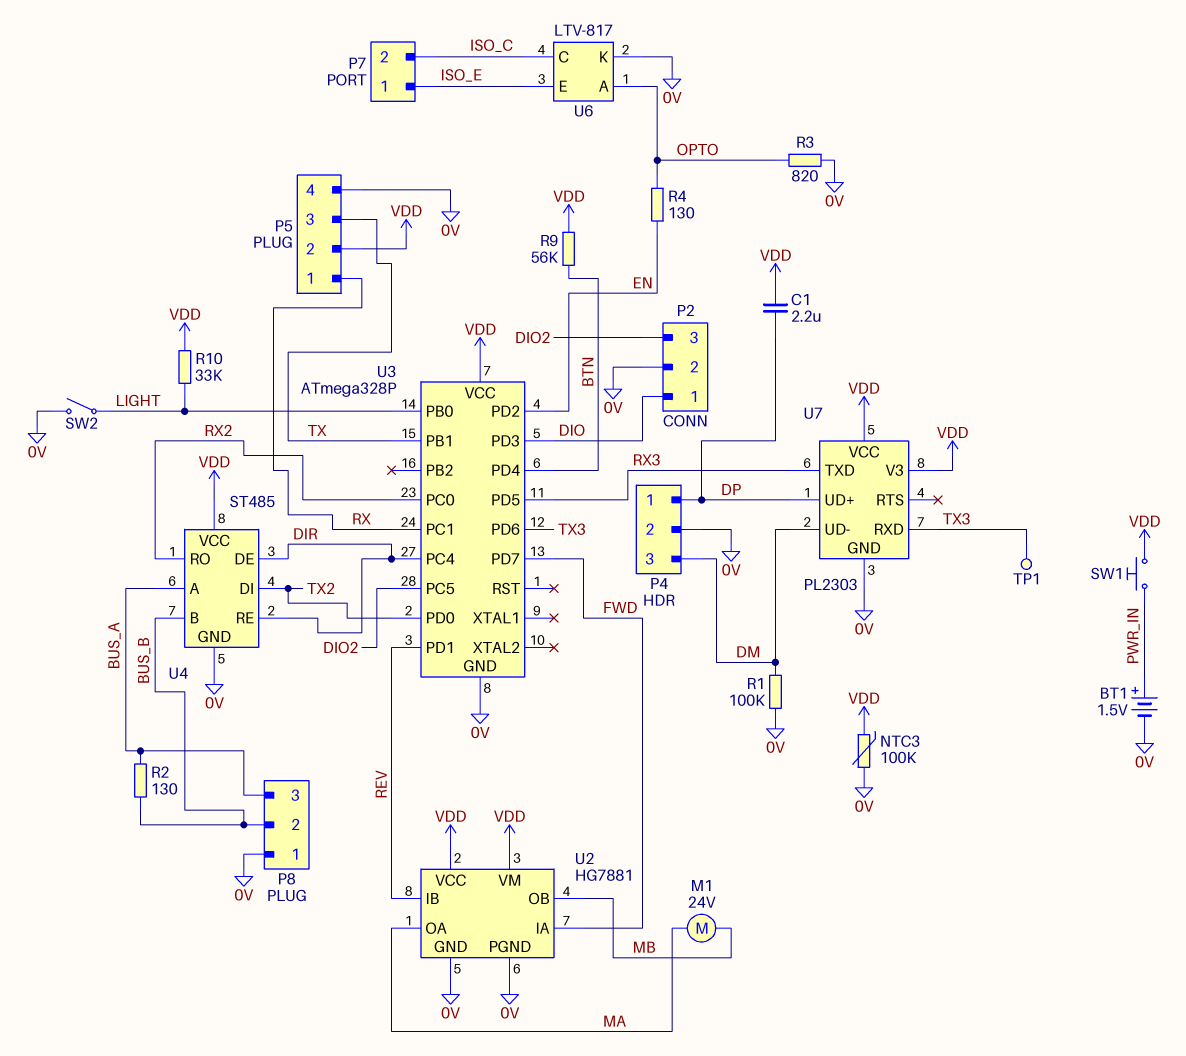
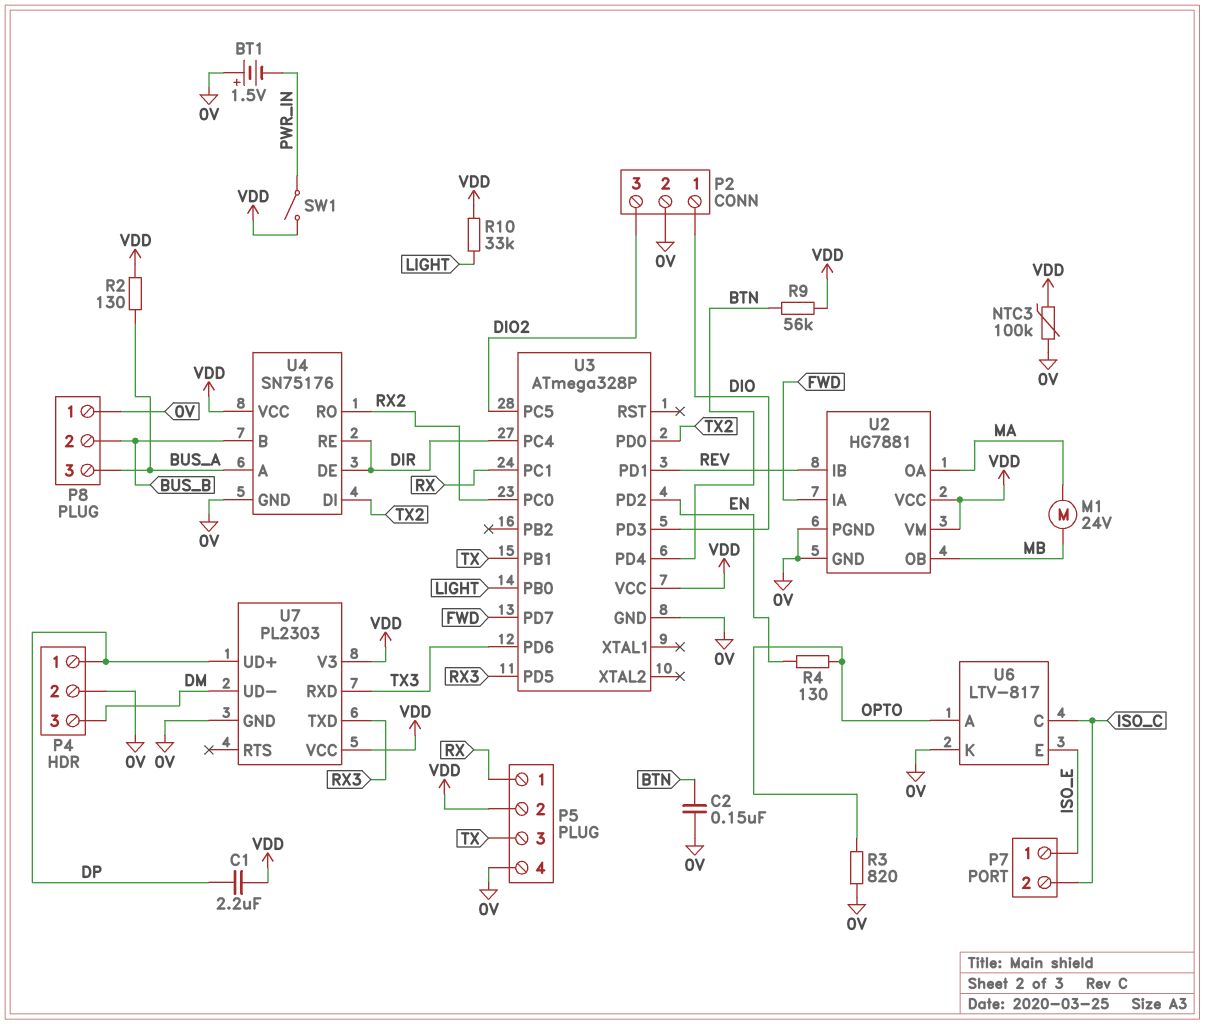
BT1: 1.5V (plus PWR_IN, minus 0V) -> 1.5V (plus 0V, minus PWR_IN)
C2: none -> 150nF (0V, BTN)
R1: 100k (0V, DM) -> none
R2: 130 (BUS_A, BUS_B) -> 130 (BUS_A, VDD)
SW1: button (PWR_IN, VDD) -> switch (PWR_IN, VDD)
SW2: switch (0V, LIGHT) -> none
TP1: test point (TX3) -> none
U4: ST485 -> SN75176

